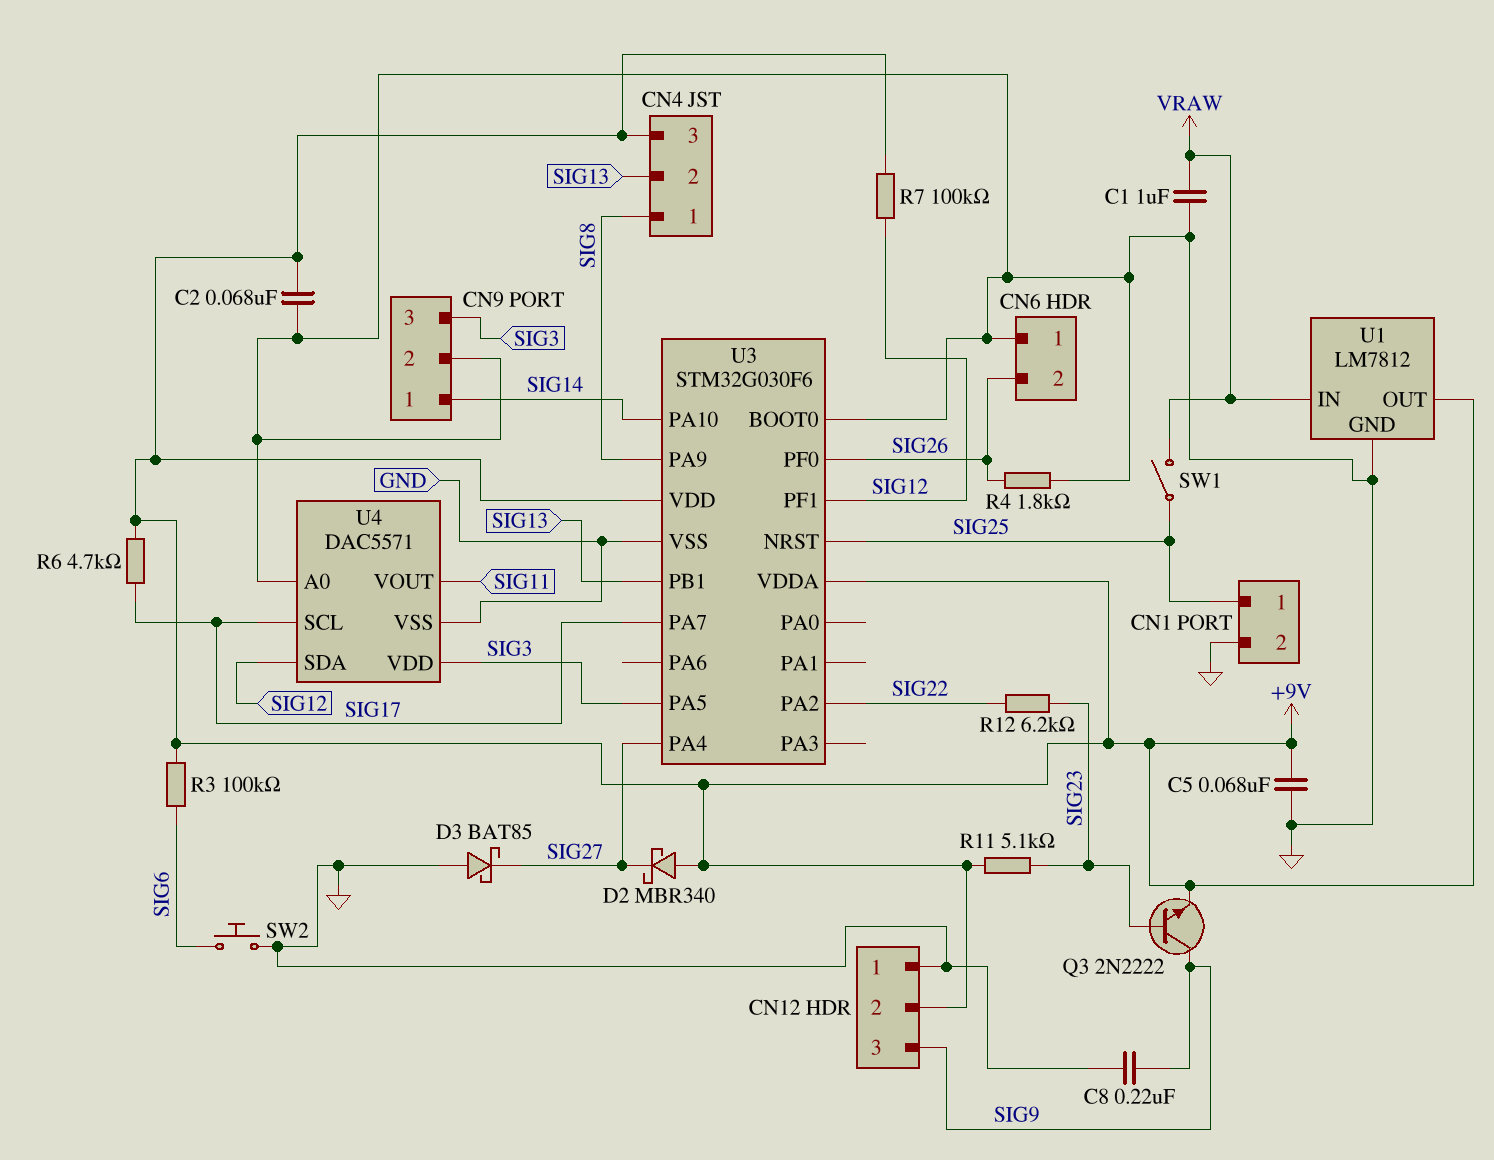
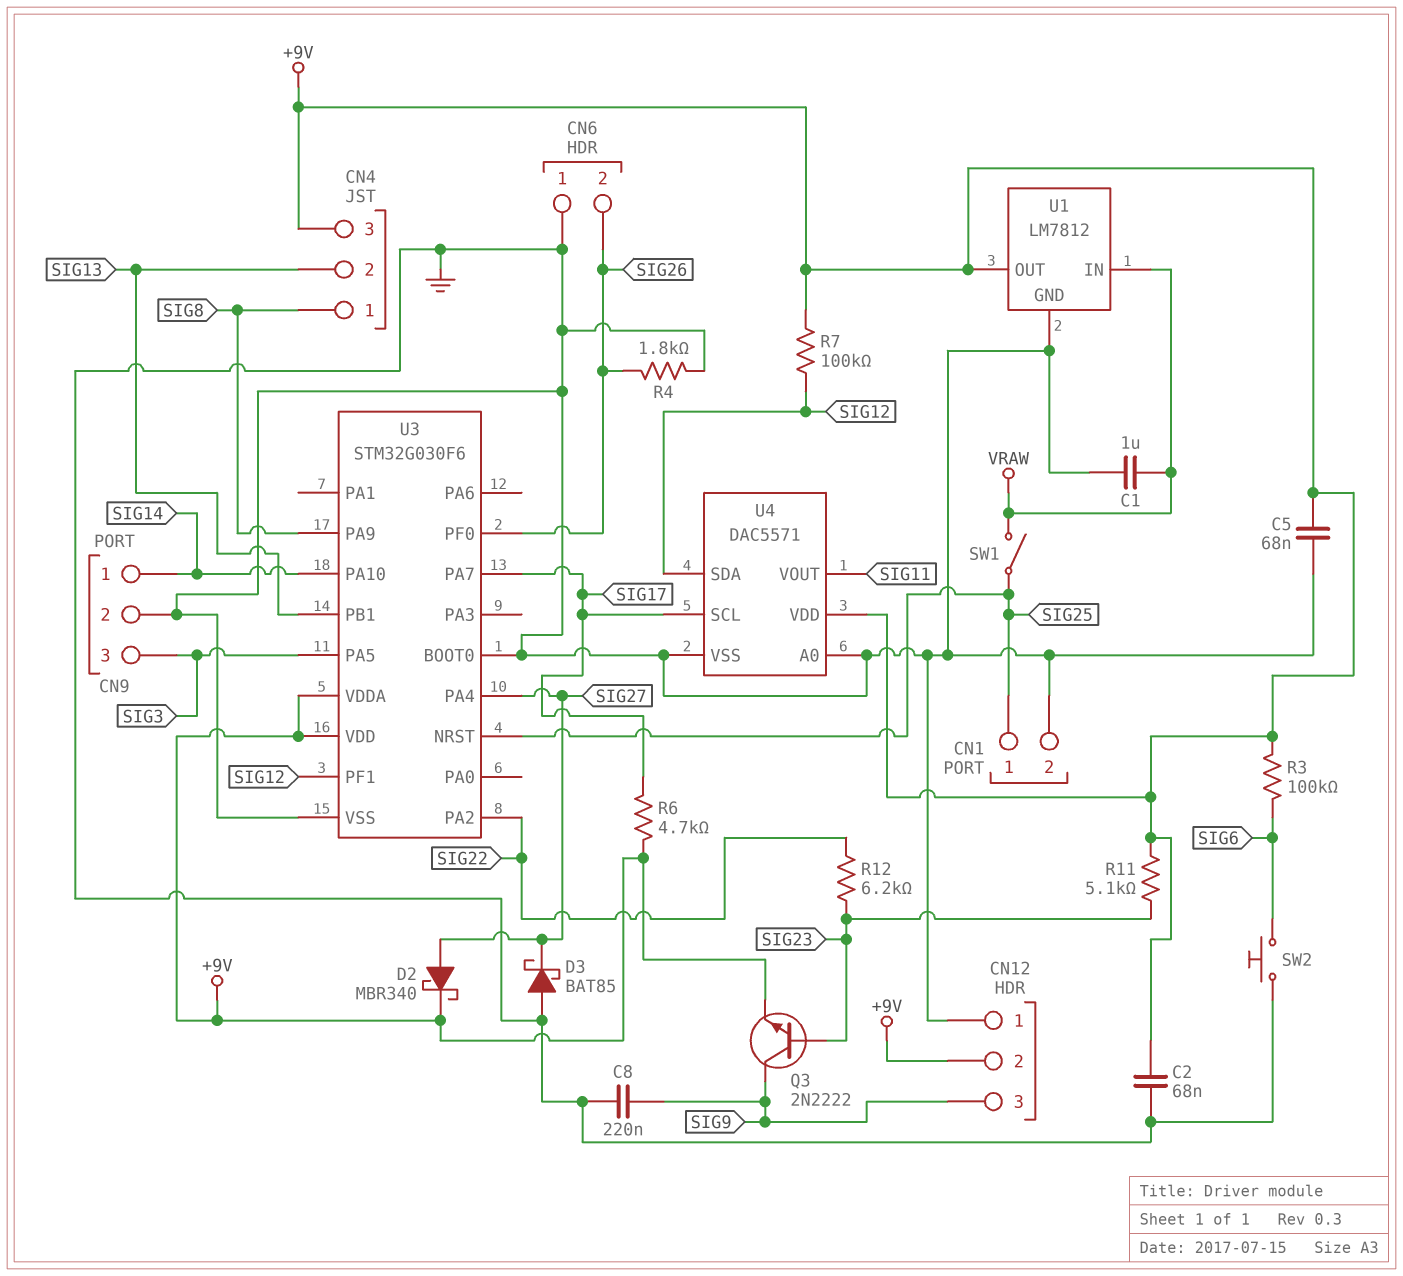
D2: schottky MBR340 (A +9V, K SIG27) -> schottky MBR340 (A SIG27, K +9V)
U4 pin VDD: SIG3 -> +9V

